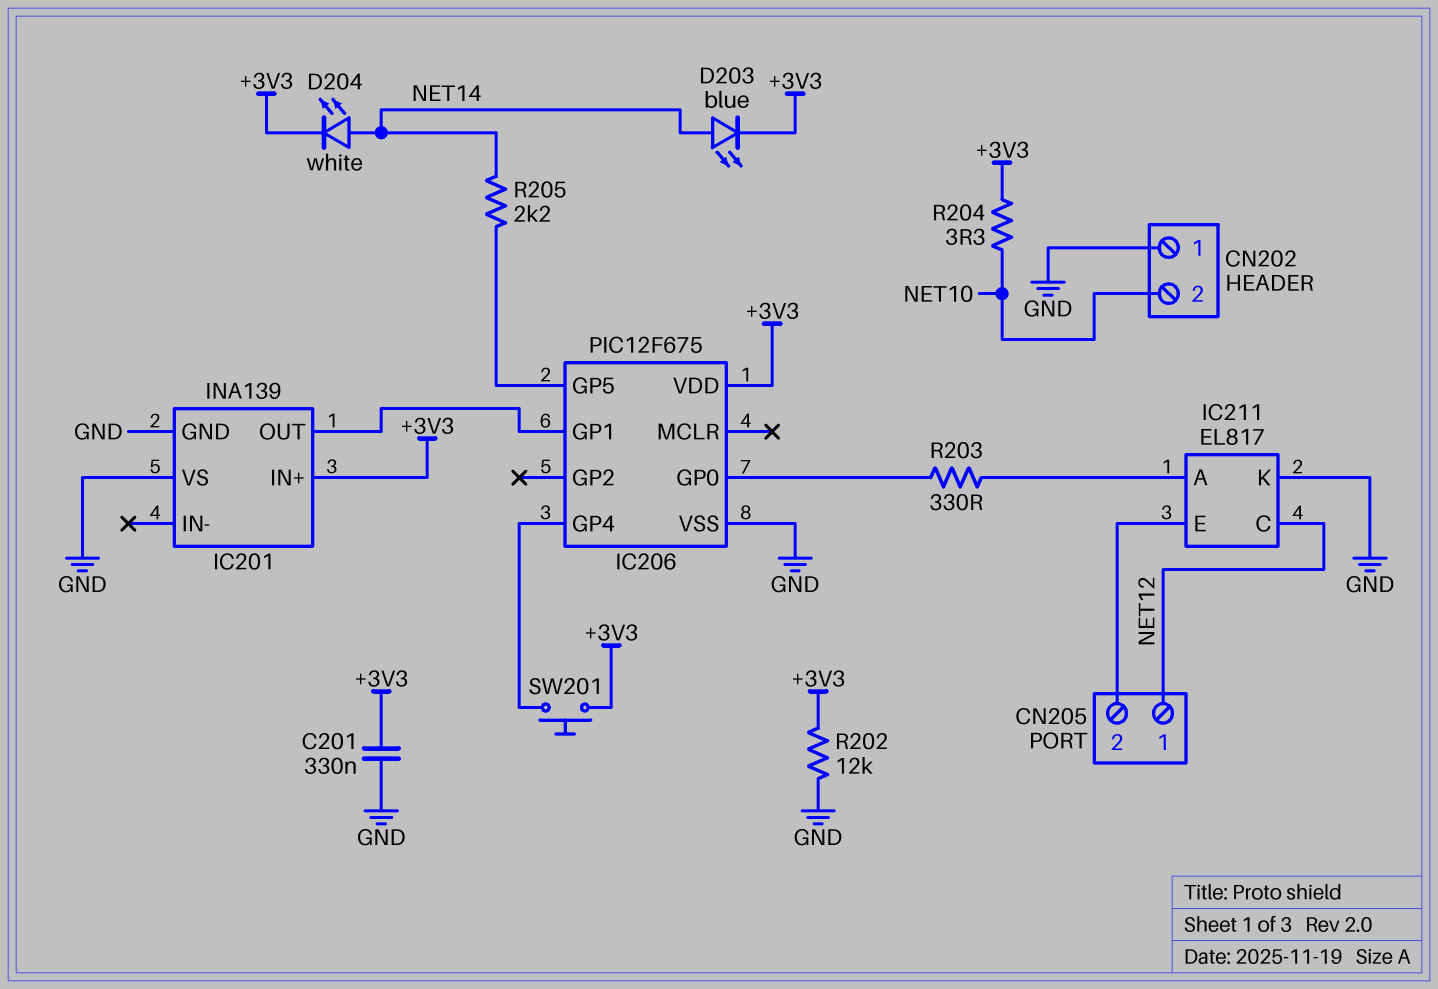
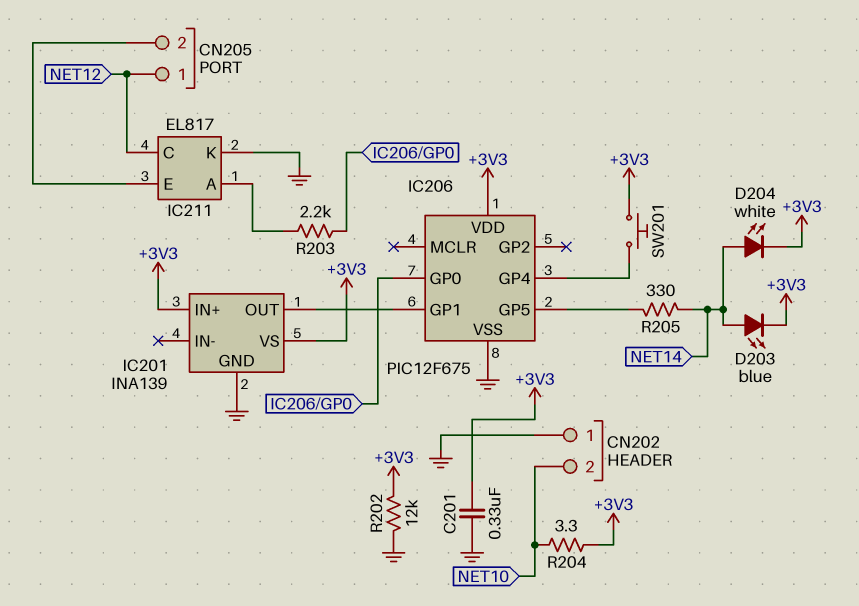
IC201 pin VS: GND -> +3V3
R203: 330 (IC206/GP0, IC211/A) -> 2.2k (IC206/GP0, IC211/A)
R205: 2.2k (IC206/GP5, NET14) -> 330 (IC206/GP5, NET14)

